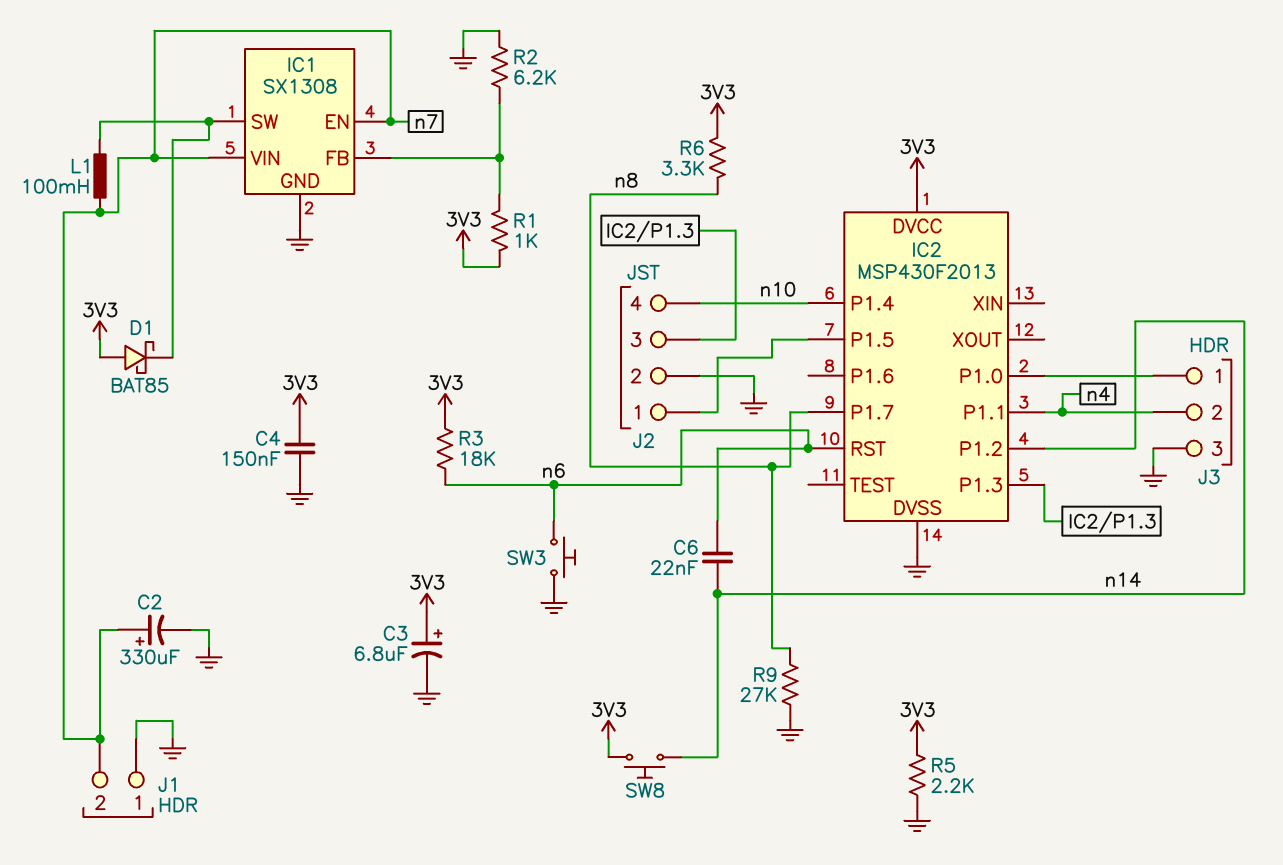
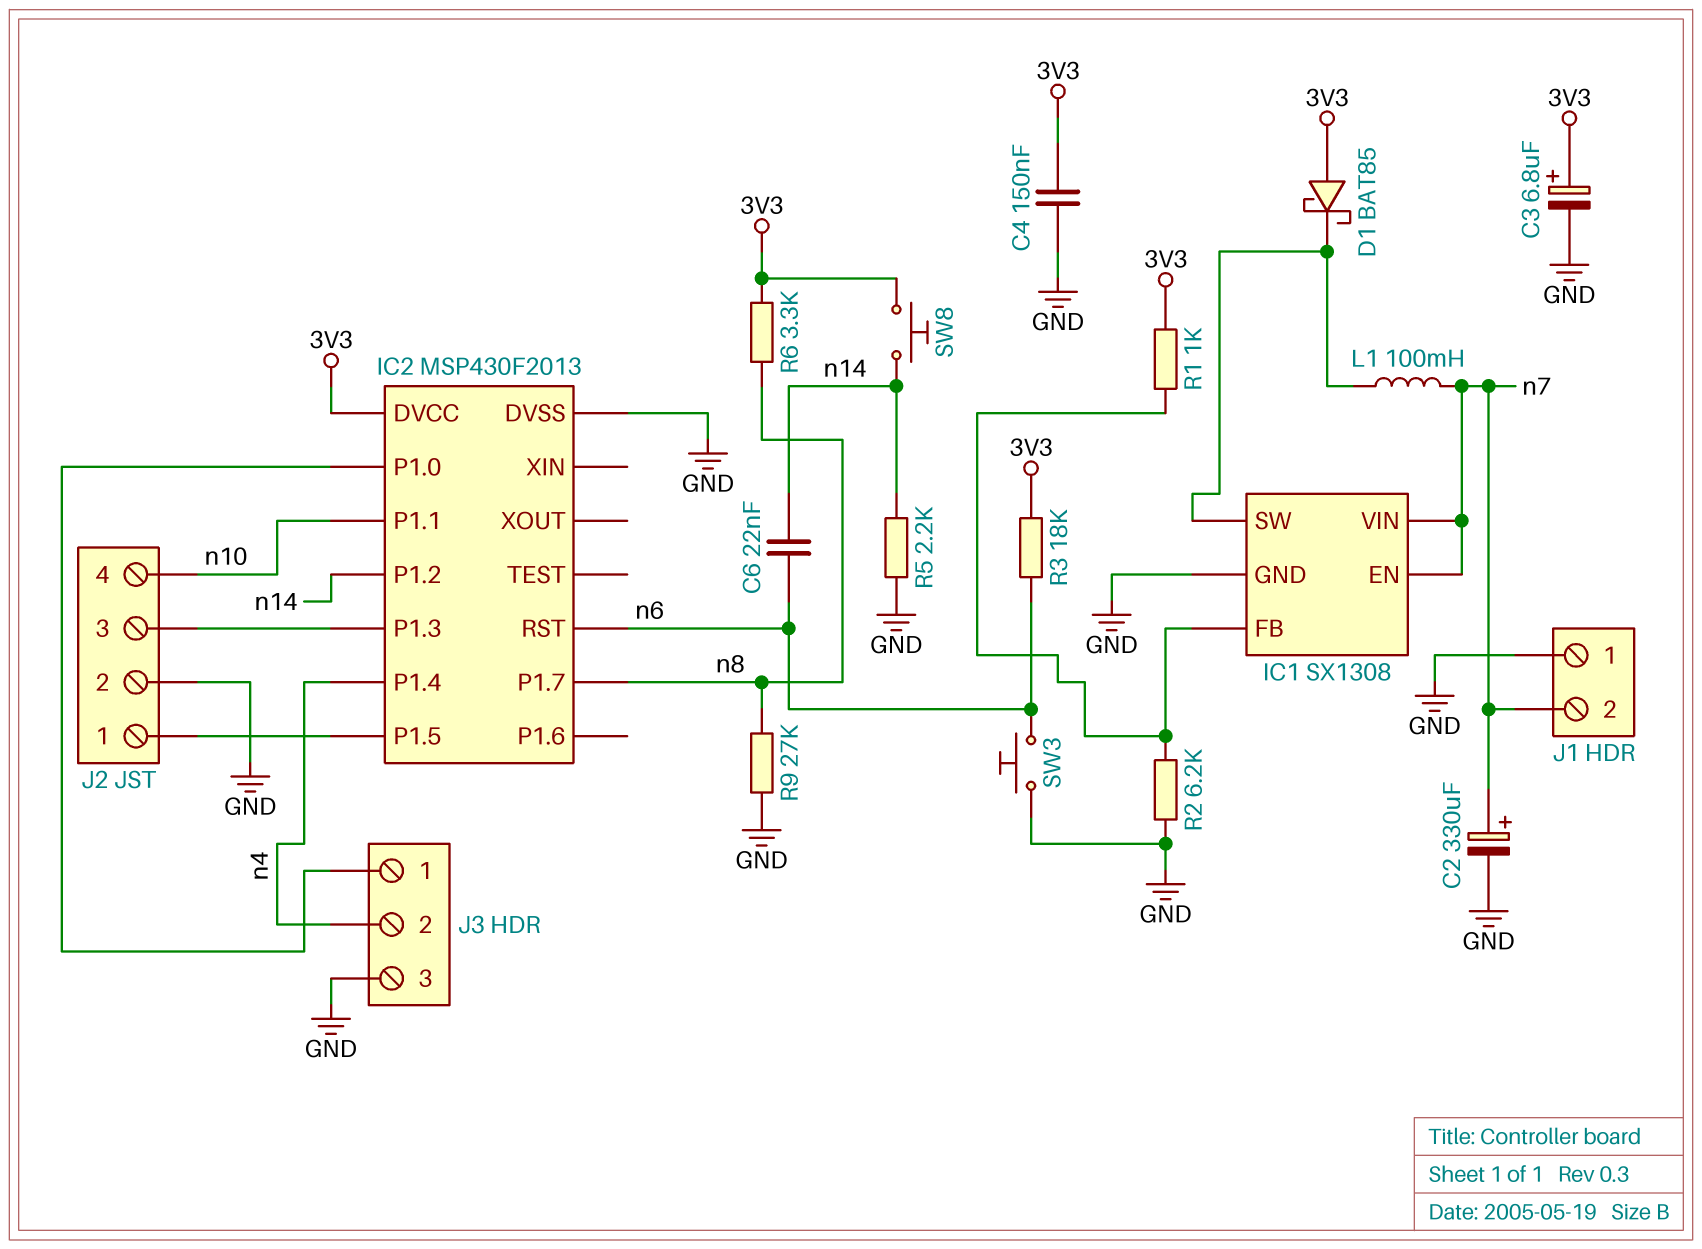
IC2 pin P1.1: n4 -> n10
IC2 pin P1.4: n10 -> n4
R5: 2.2k (3V3, GND) -> 2.2k (GND, n14)

